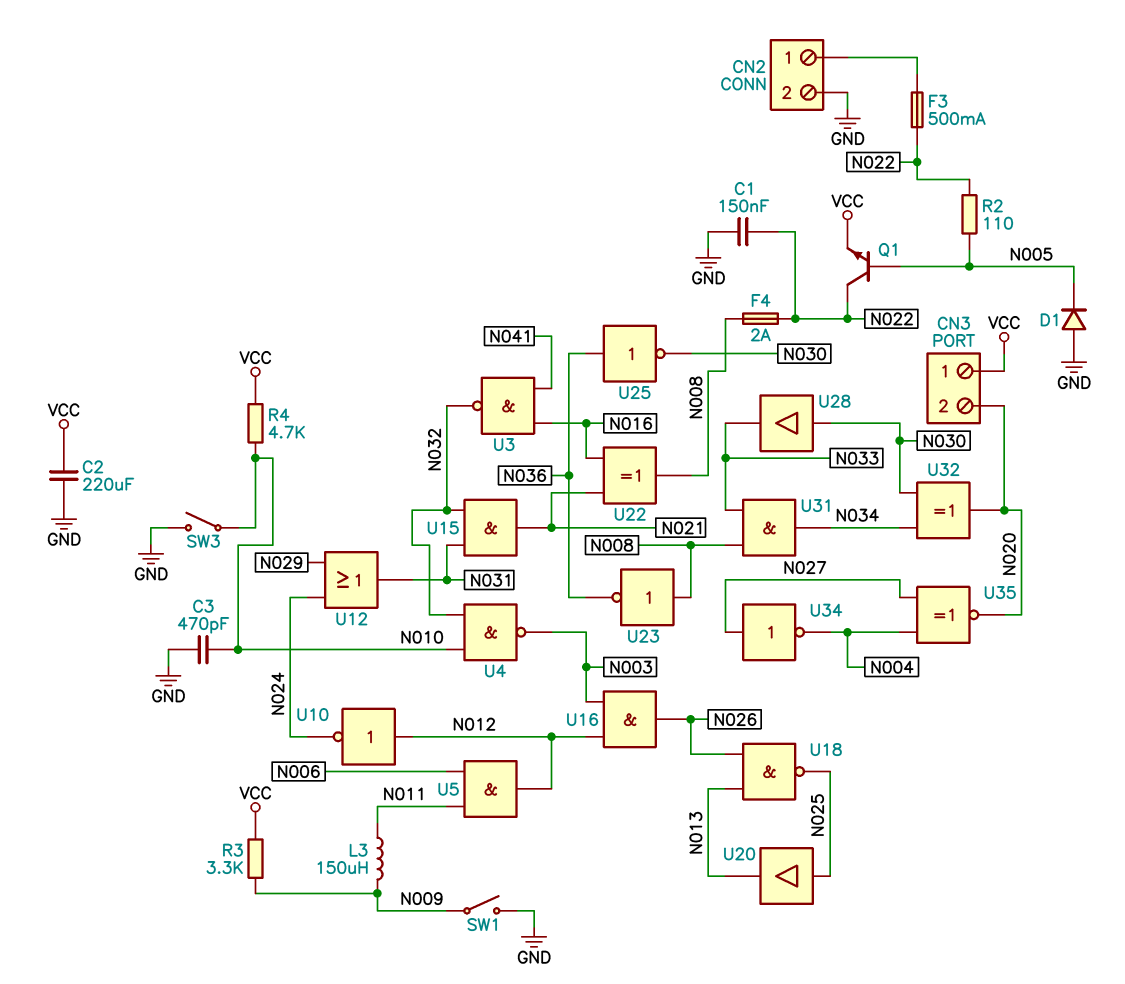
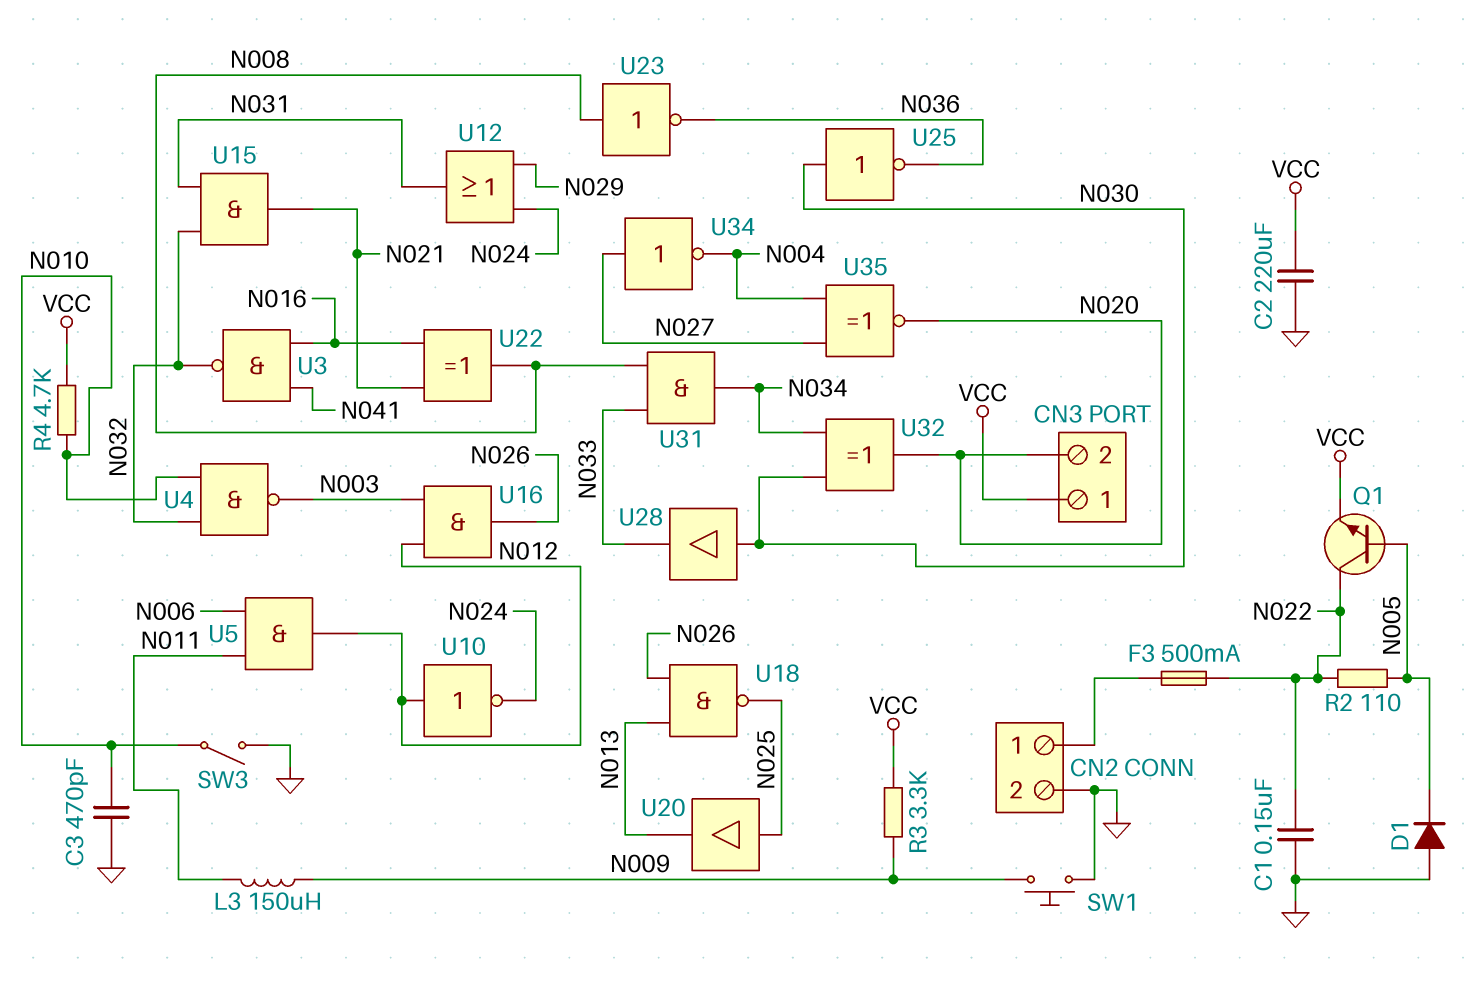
F4: 2A (N008, N022) -> none
SW1: switch (GND, N009) -> button (GND, N009)
U25: NOT (in N036, out N030) -> NOT (in N030, out N036)

